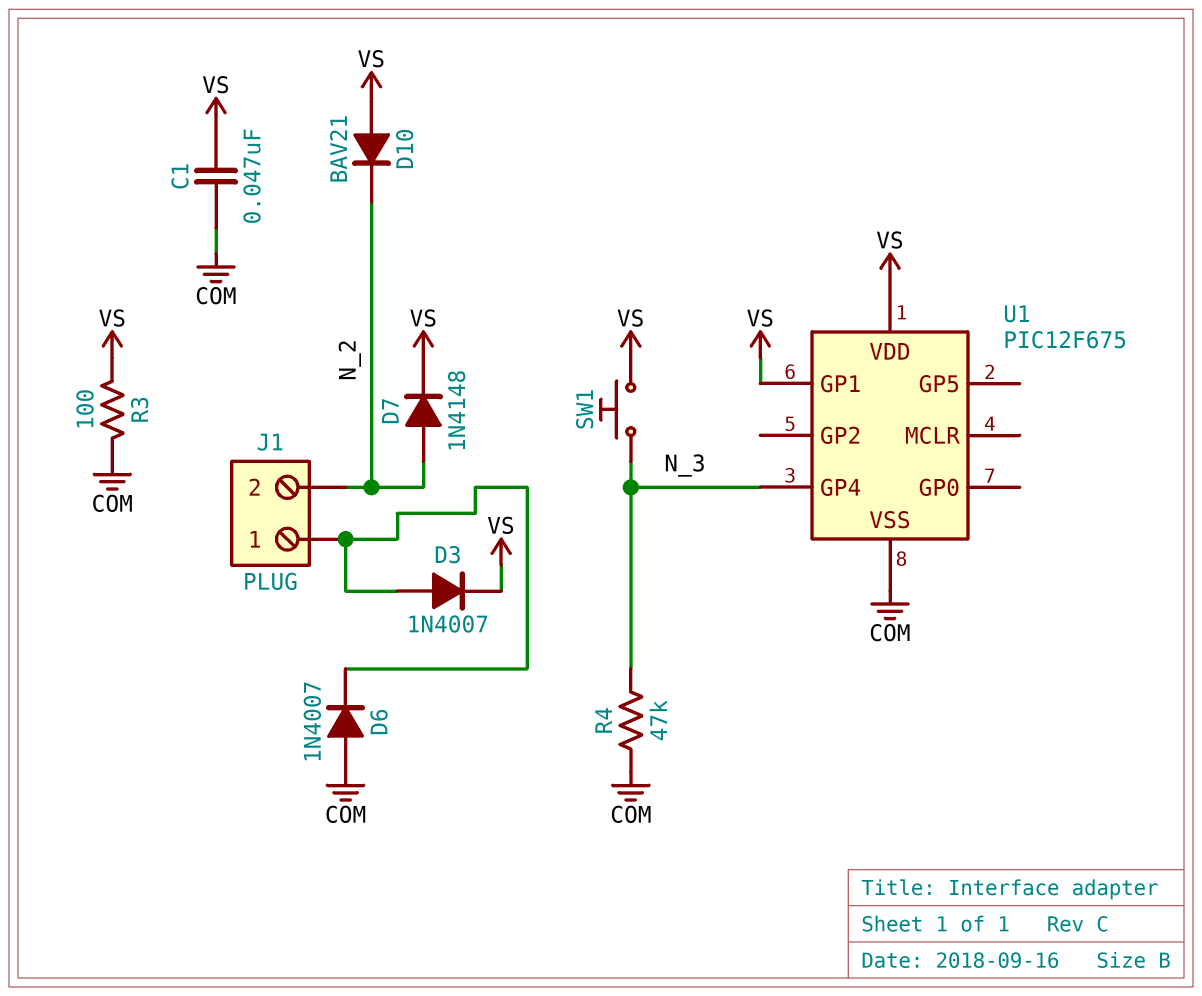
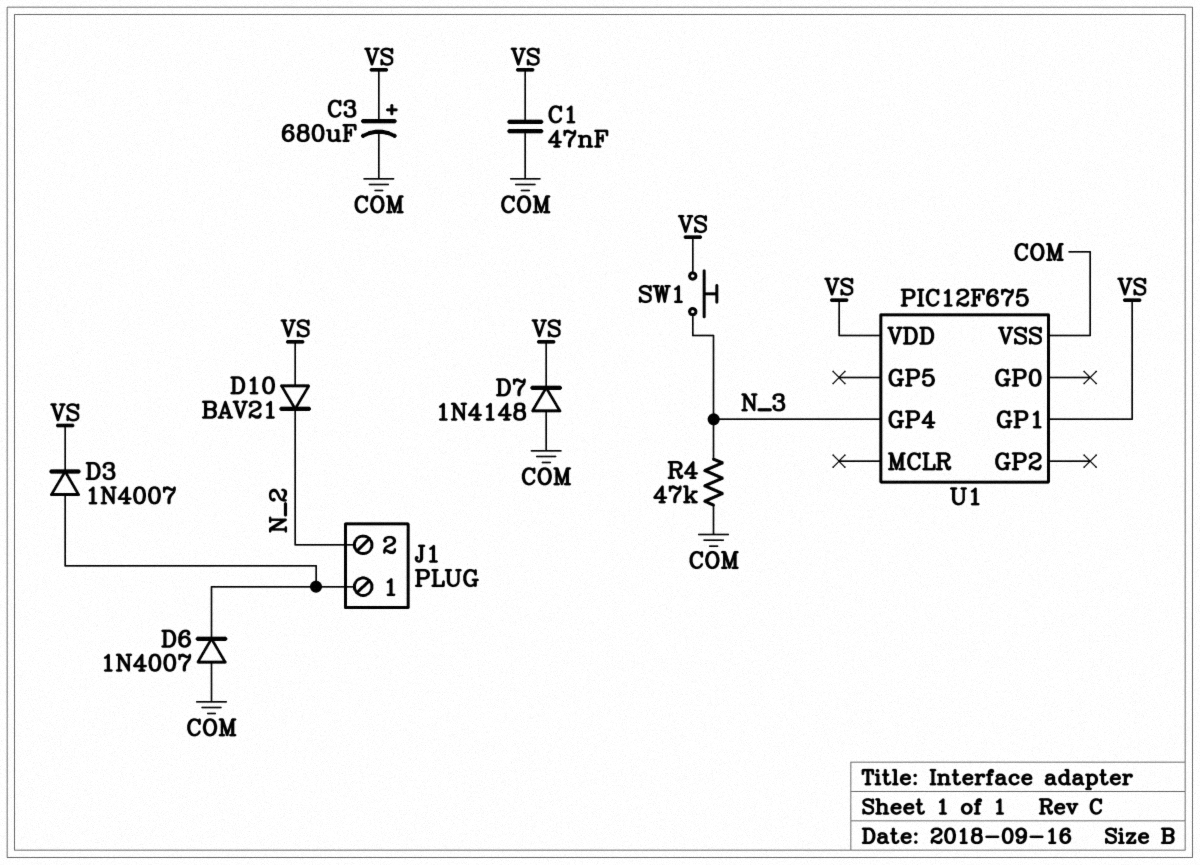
C3: none -> 680uF (plus VS, minus COM)
D7: diode 1N4148 (A N_2, K VS) -> diode 1N4148 (A COM, K VS)
R3: 100 (COM, VS) -> none

